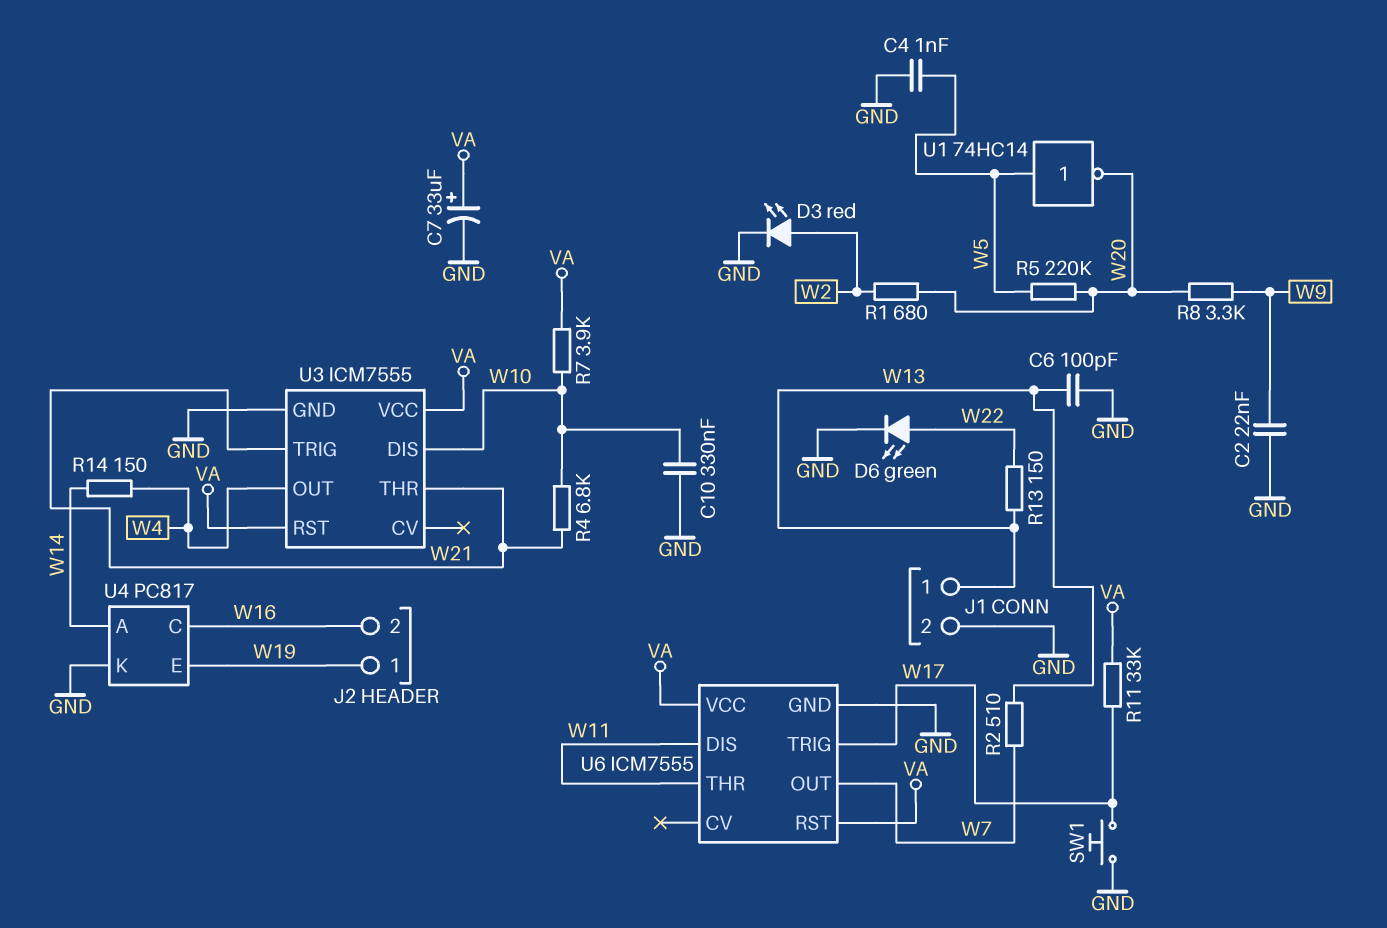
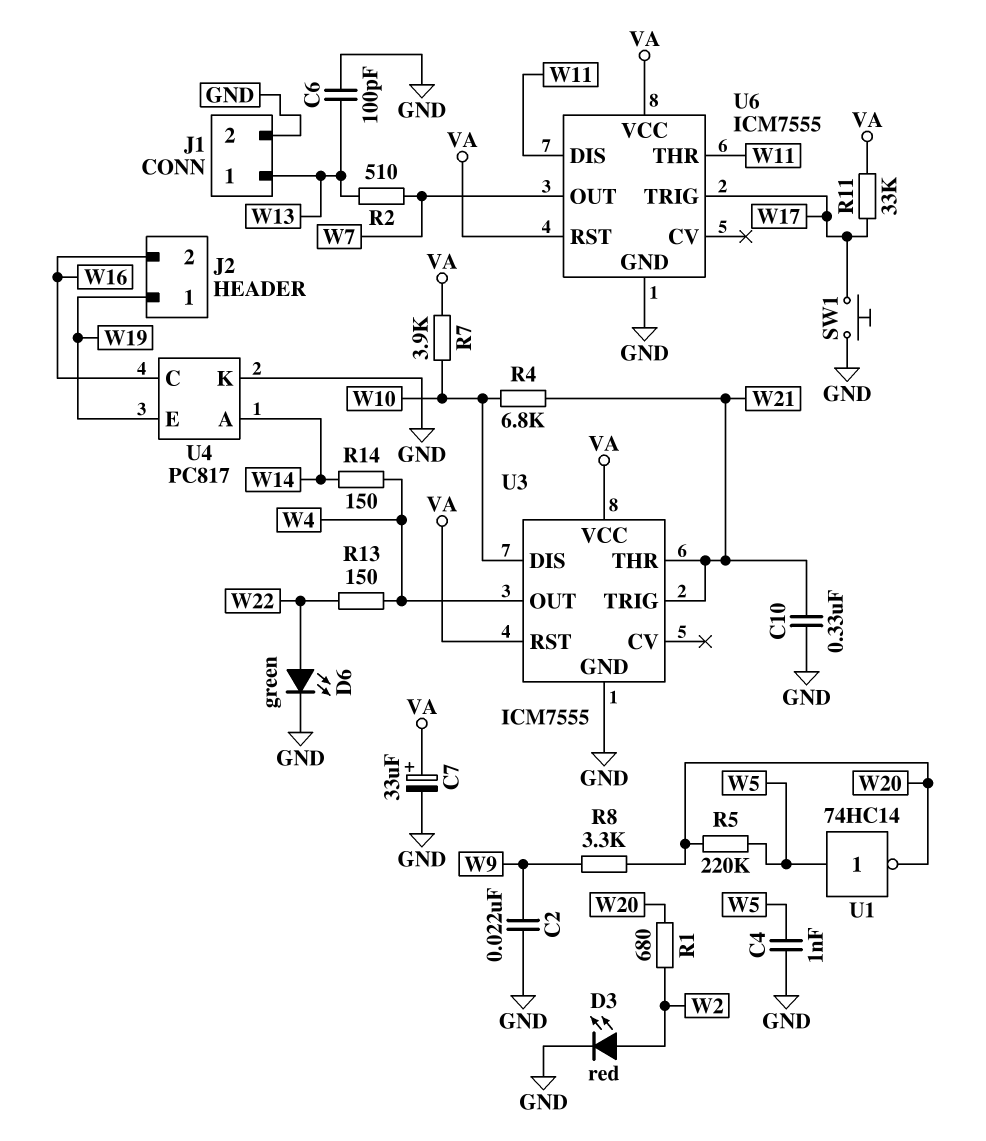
C10: 330nF (GND, W10) -> 330nF (GND, W21)
R13: 150 (W13, W22) -> 150 (W4, W22)

